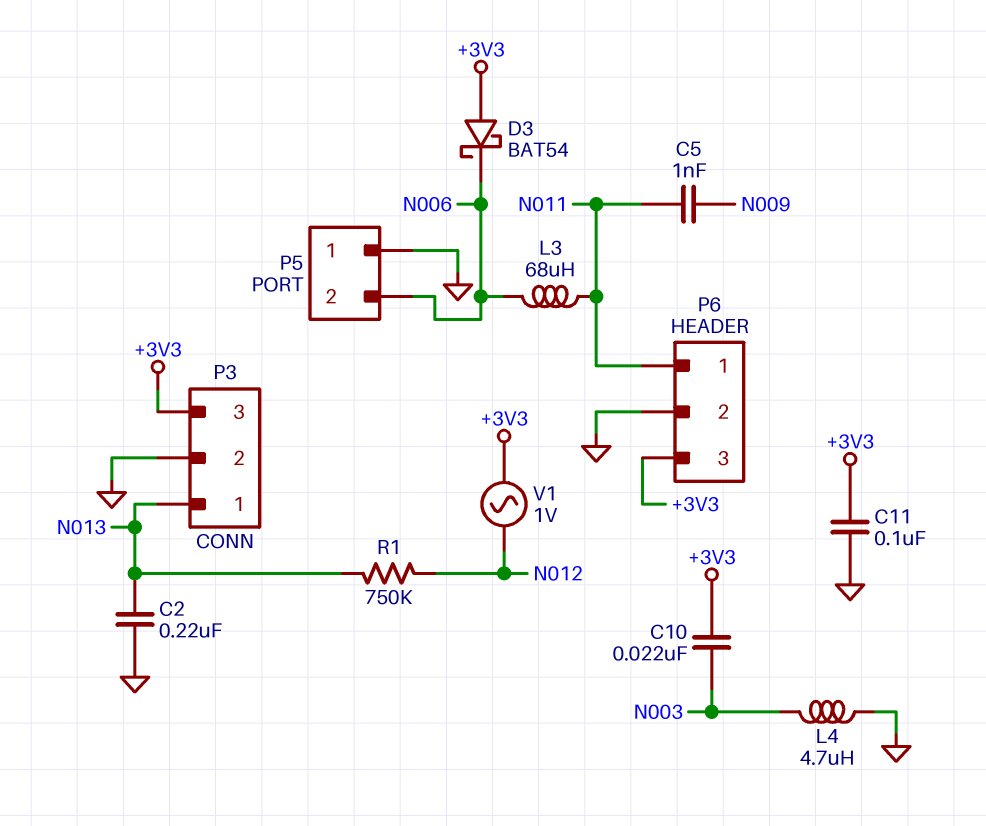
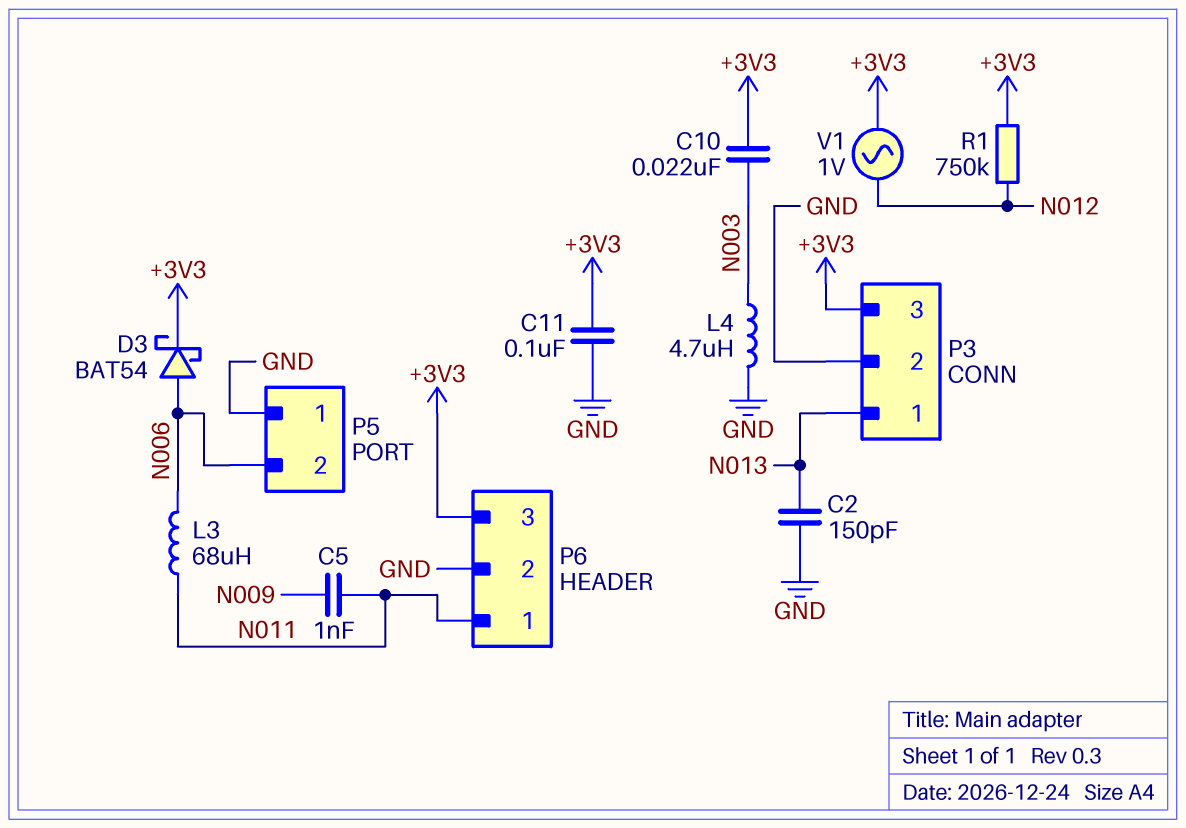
C2: 220nF (GND, N013) -> 150pF (GND, N013)
D3: schottky BAT54 (A +3V3, K N006) -> schottky BAT54 (A N006, K +3V3)
R1: 750k (N012, N013) -> 750k (+3V3, N012)

